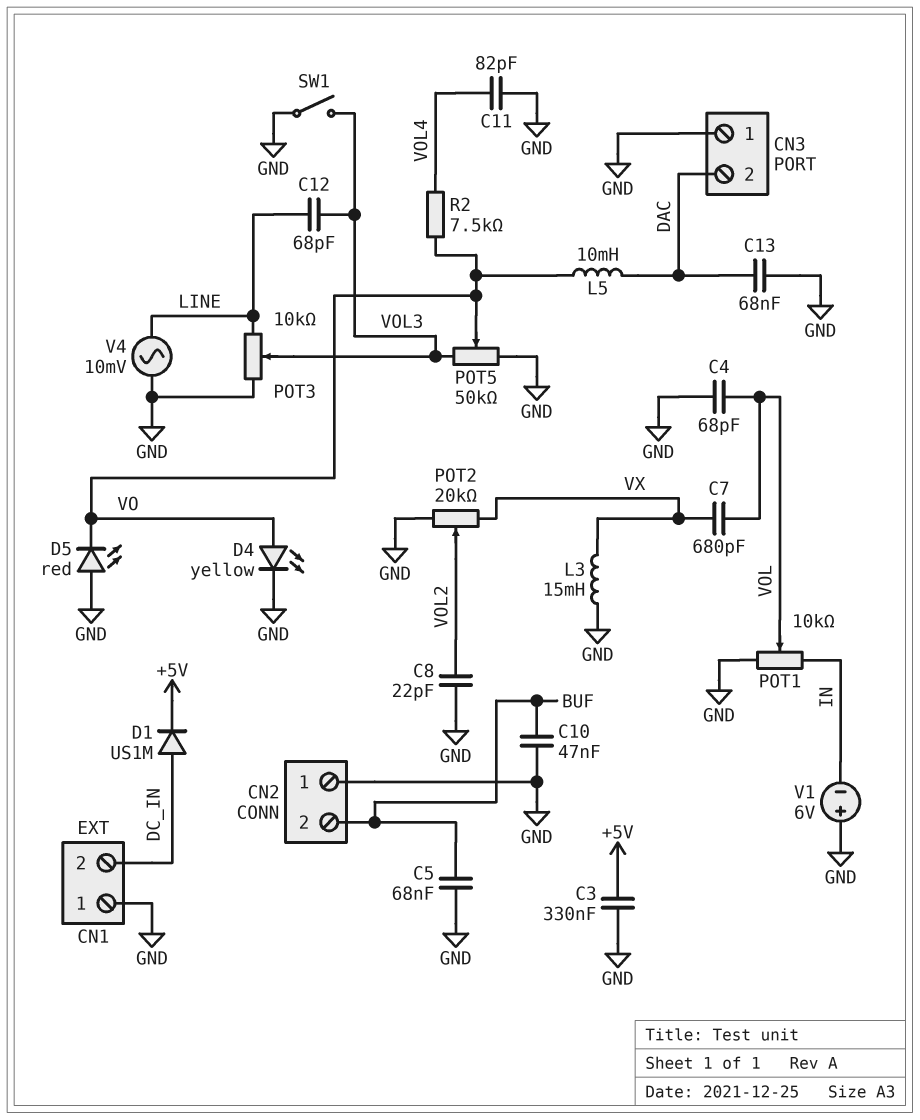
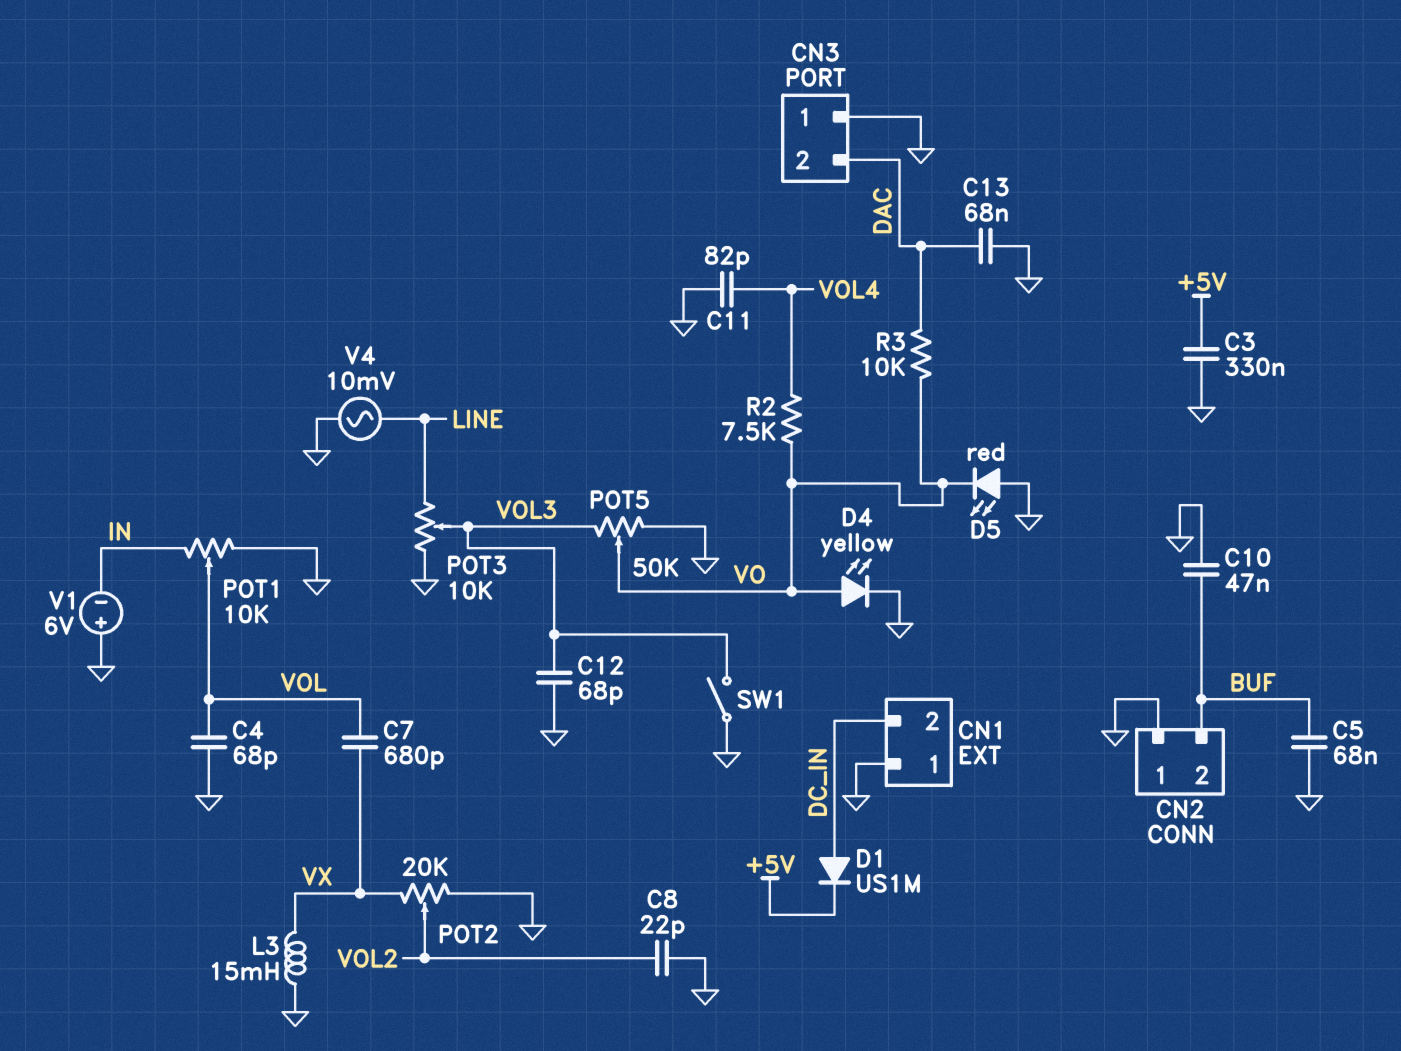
C12: 68pF (LINE, VOL3) -> 68pF (GND, VOL3)
L5: 10mH (DAC, VO) -> none
R3: none -> 10k (DAC, VO)

